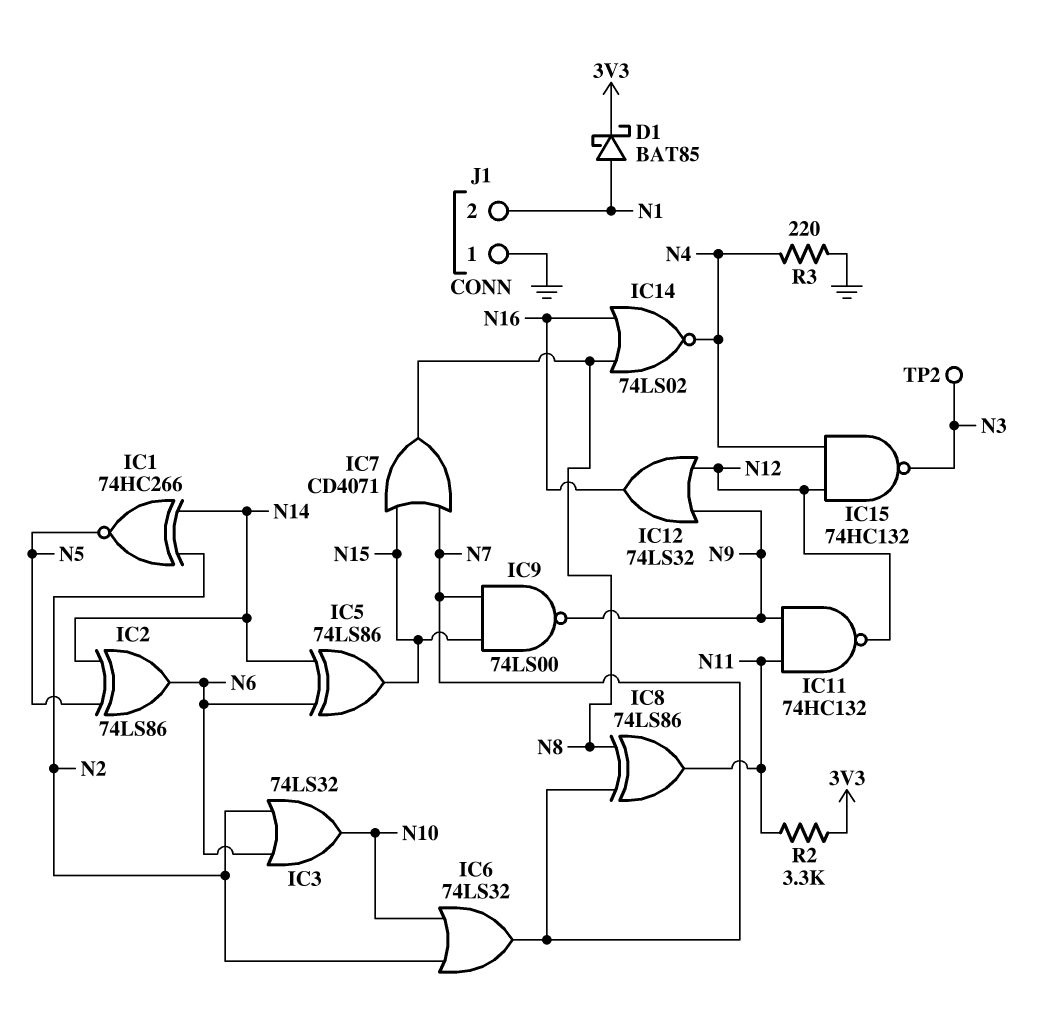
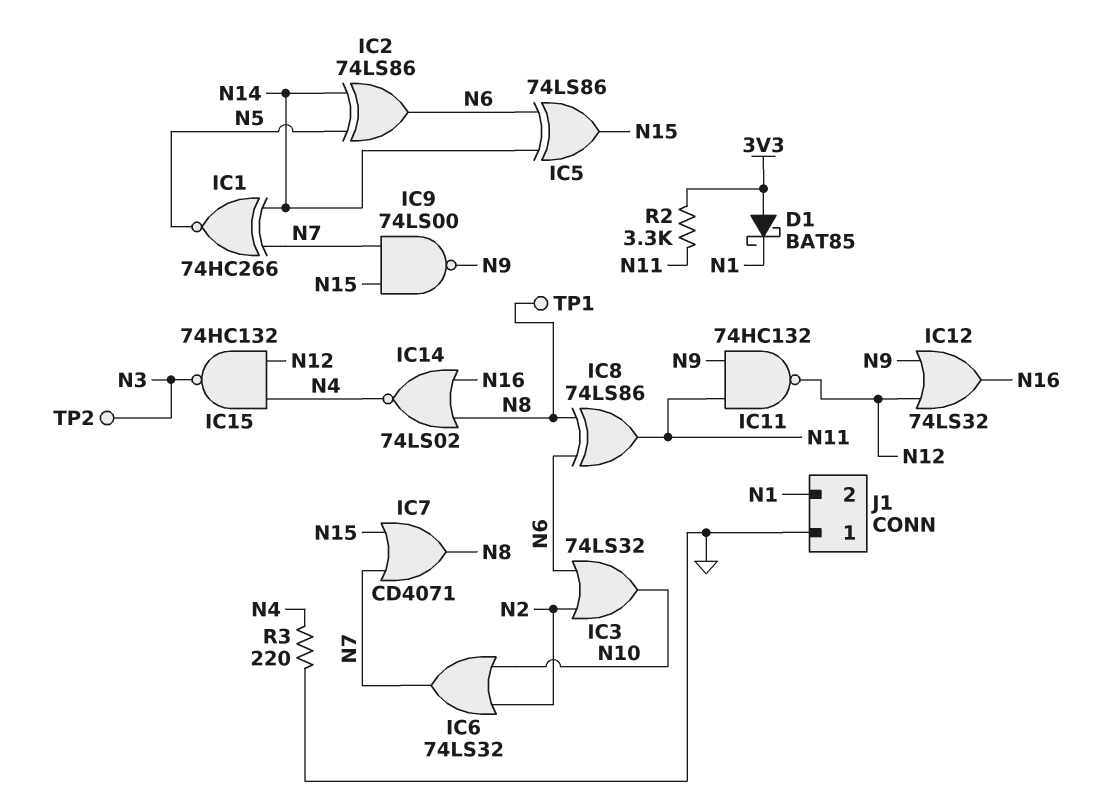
D1: schottky BAT85 (A N1, K 3V3) -> schottky BAT85 (A 3V3, K N1)
IC1: XNOR 74HC266 (in N2, in N14, out N5) -> XNOR 74HC266 (in N7, in N14, out N5)
IC8: XOR 74LS86 (in N7, in N8, out N11) -> XOR 74LS86 (in N6, in N8, out N11)
TP1: none -> test point (N8)

